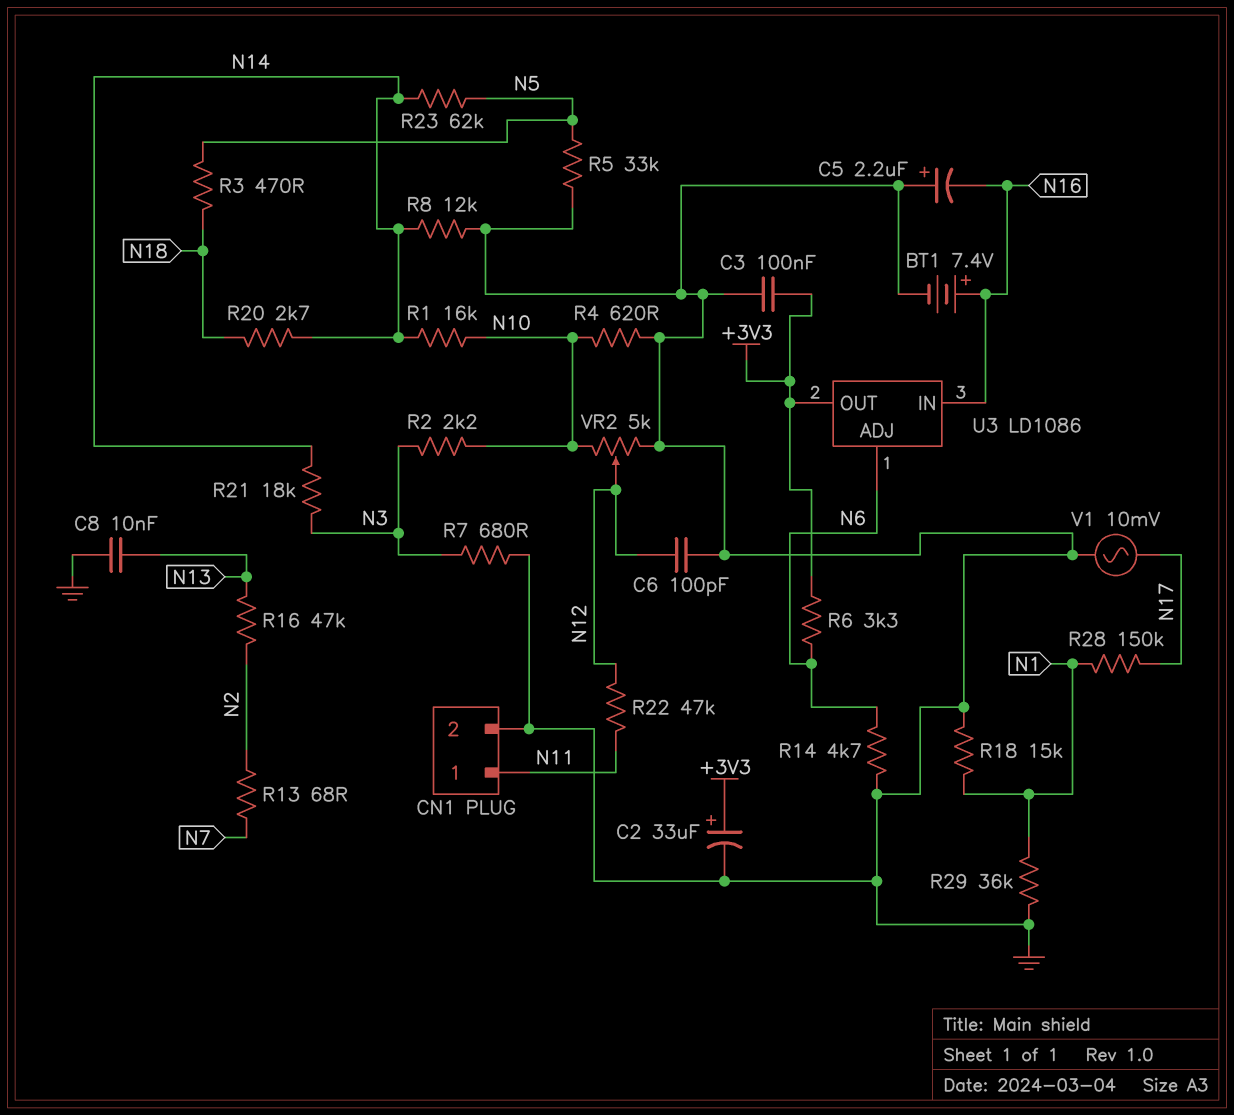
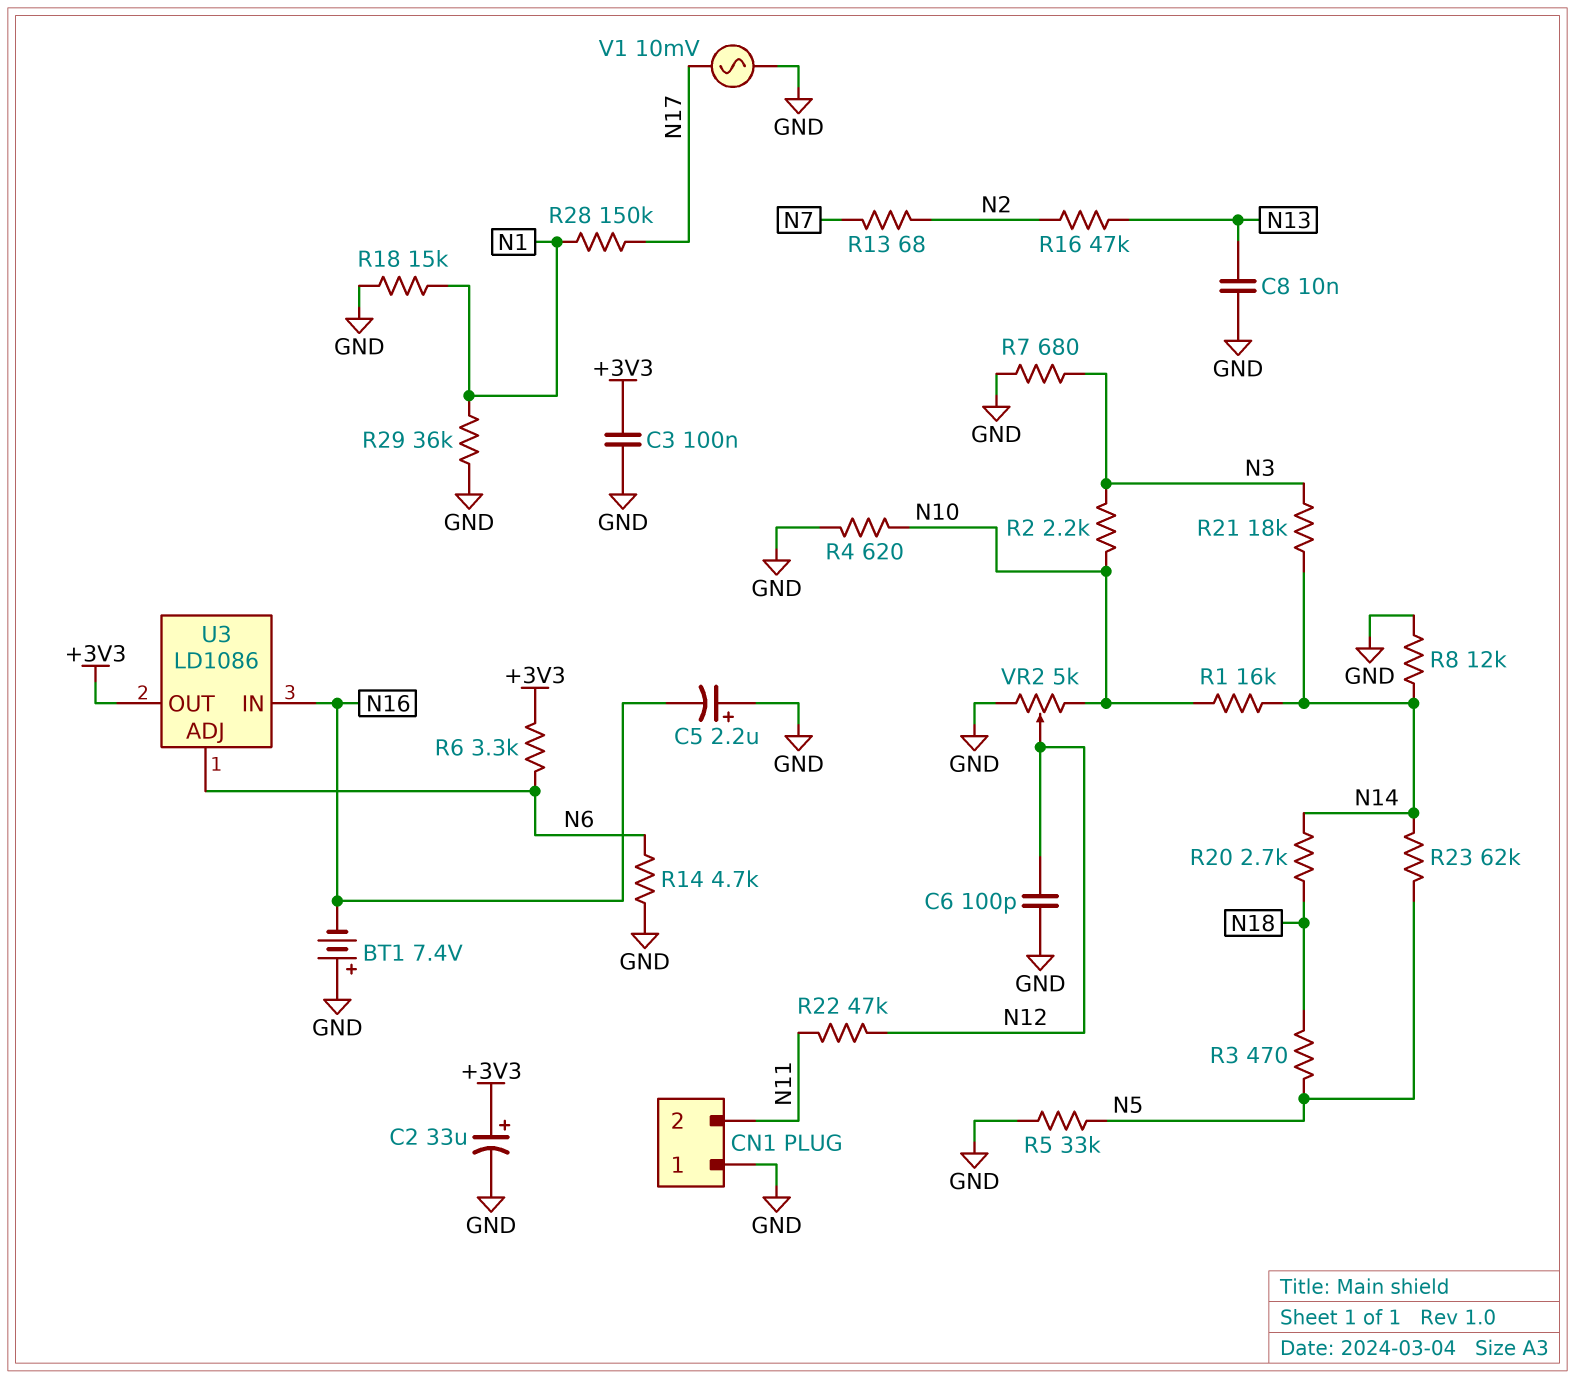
BT1: 7.4V (plus N16, minus GND) -> 7.4V (plus GND, minus N16)
CN1 pin 1: N11 -> GND
CN1 pin 2: GND -> N11

